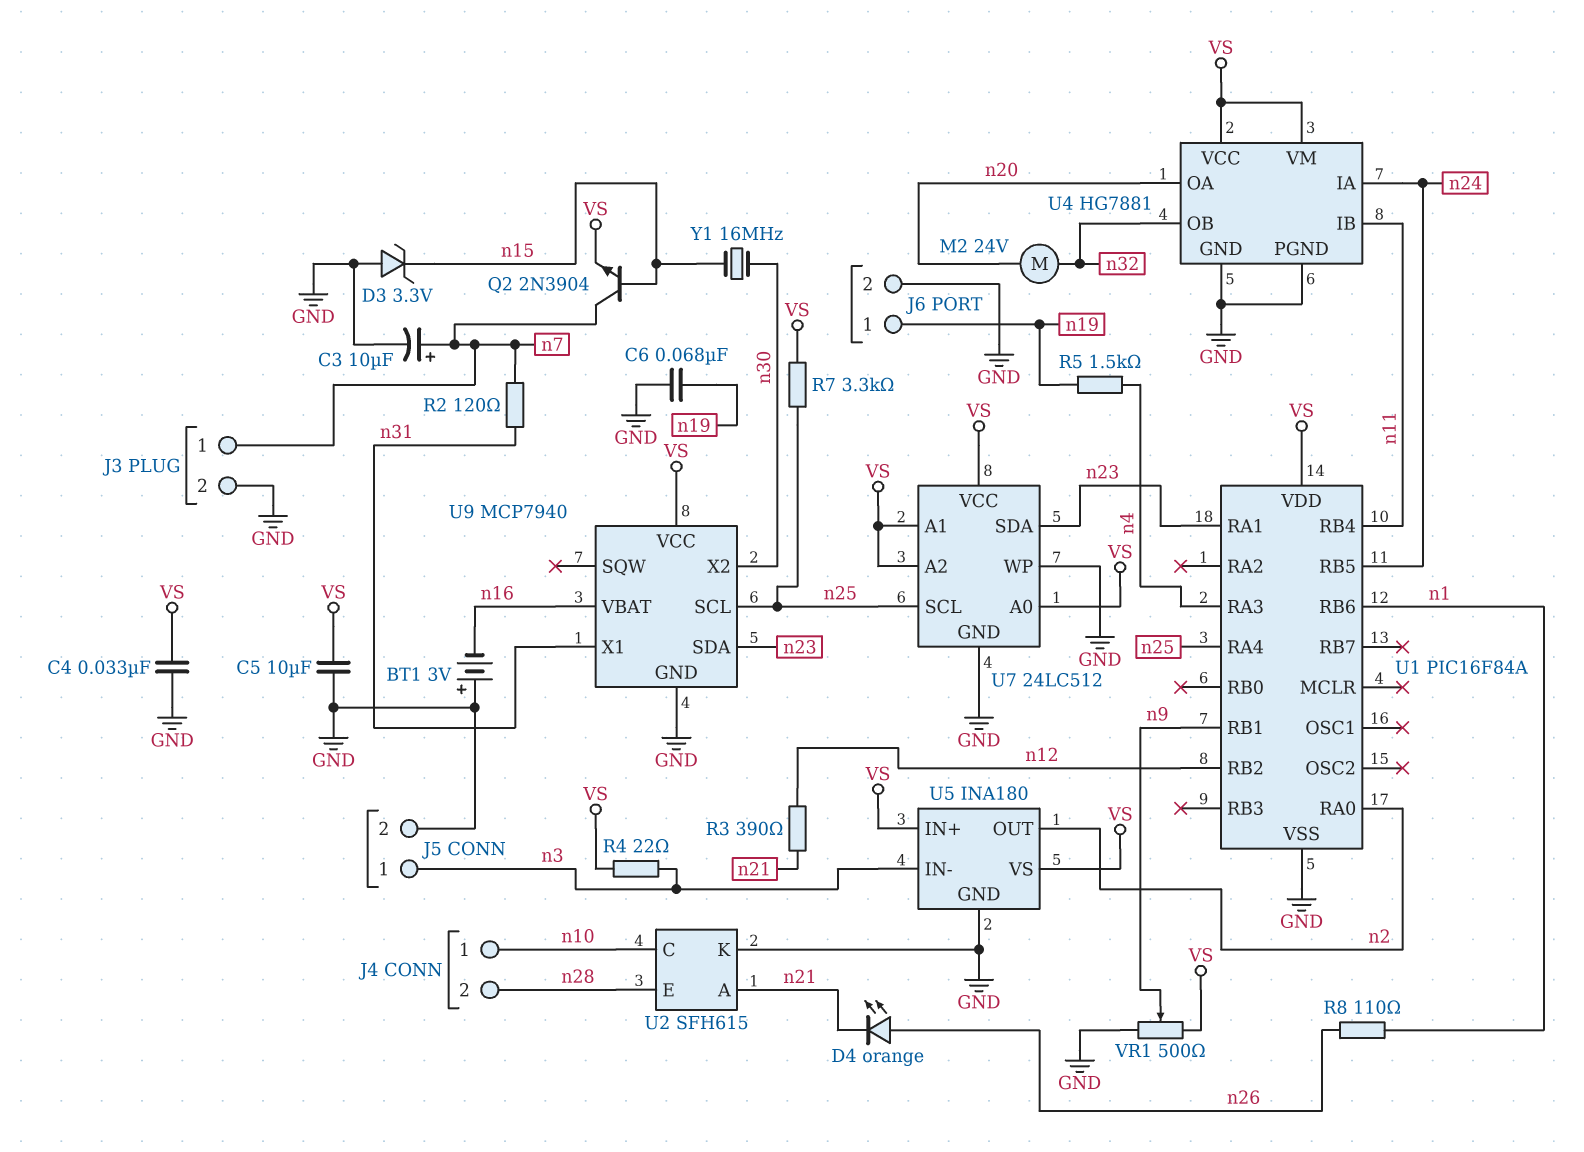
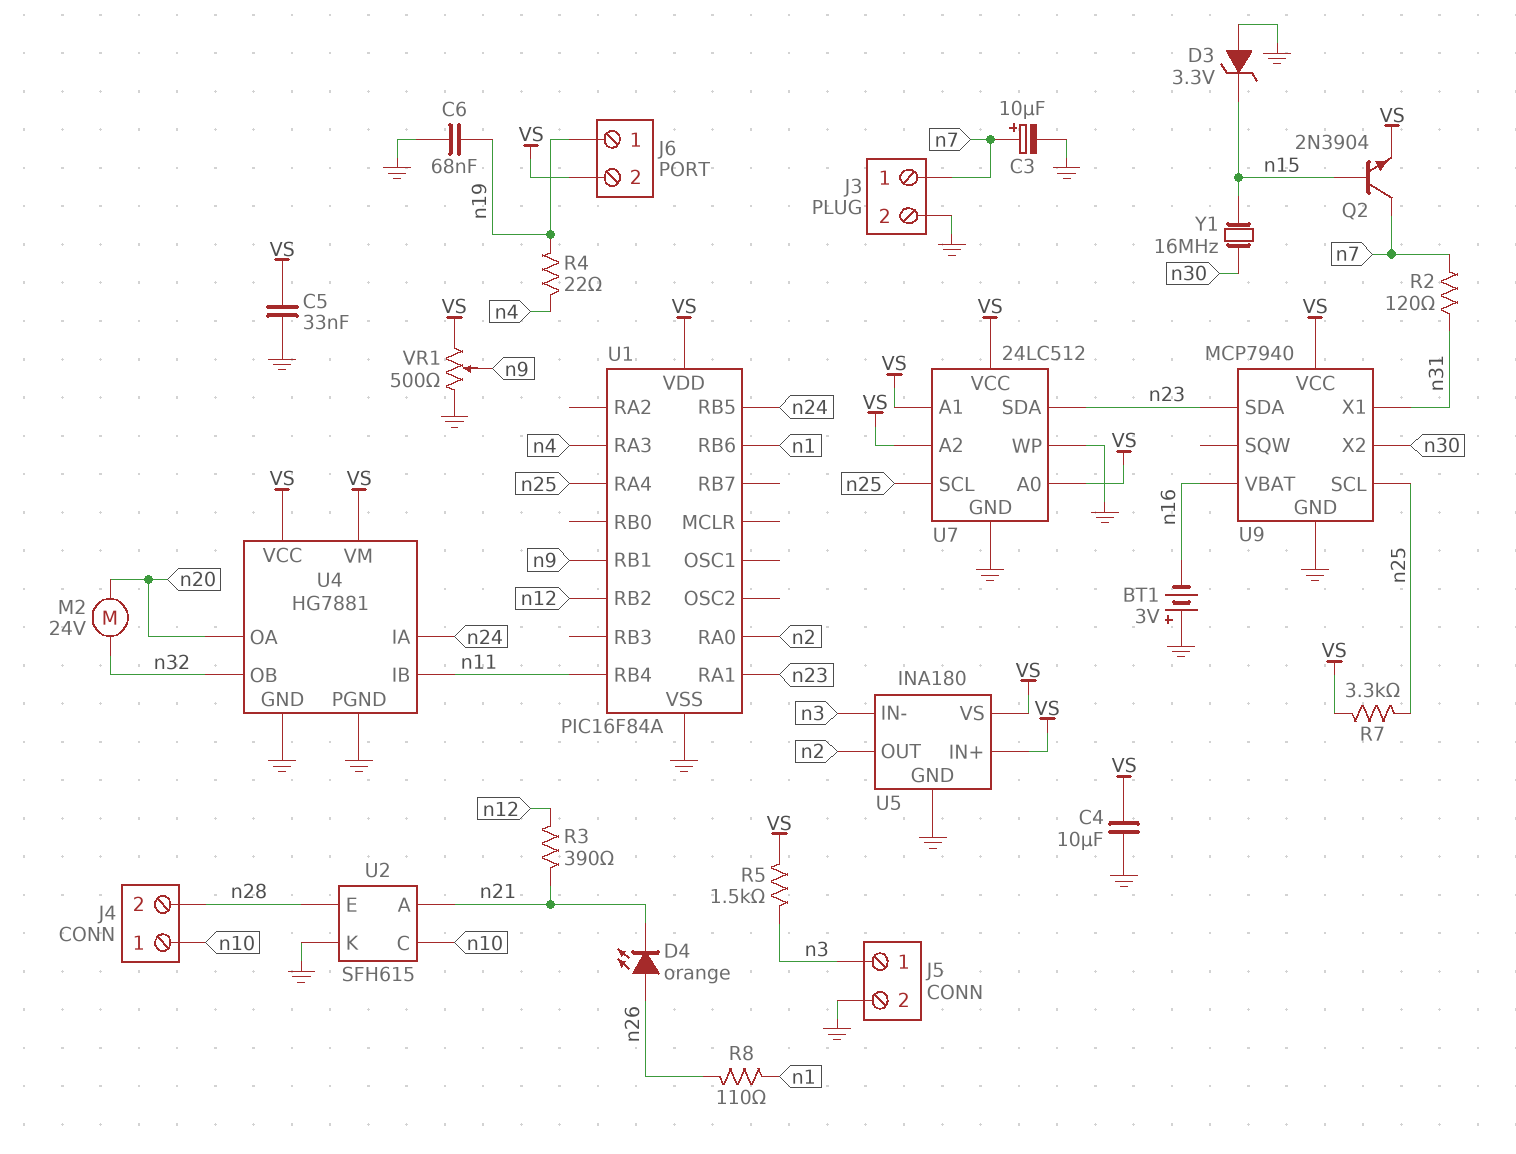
C4: 33nF (GND, VS) -> 10uF (GND, VS)
C5: 10uF (GND, VS) -> 33nF (GND, VS)
J6 pin 2: GND -> VS
R4: 22 (VS, n3) -> 22 (n4, n19)
R5: 1.5k (n4, n19) -> 1.5k (VS, n3)

